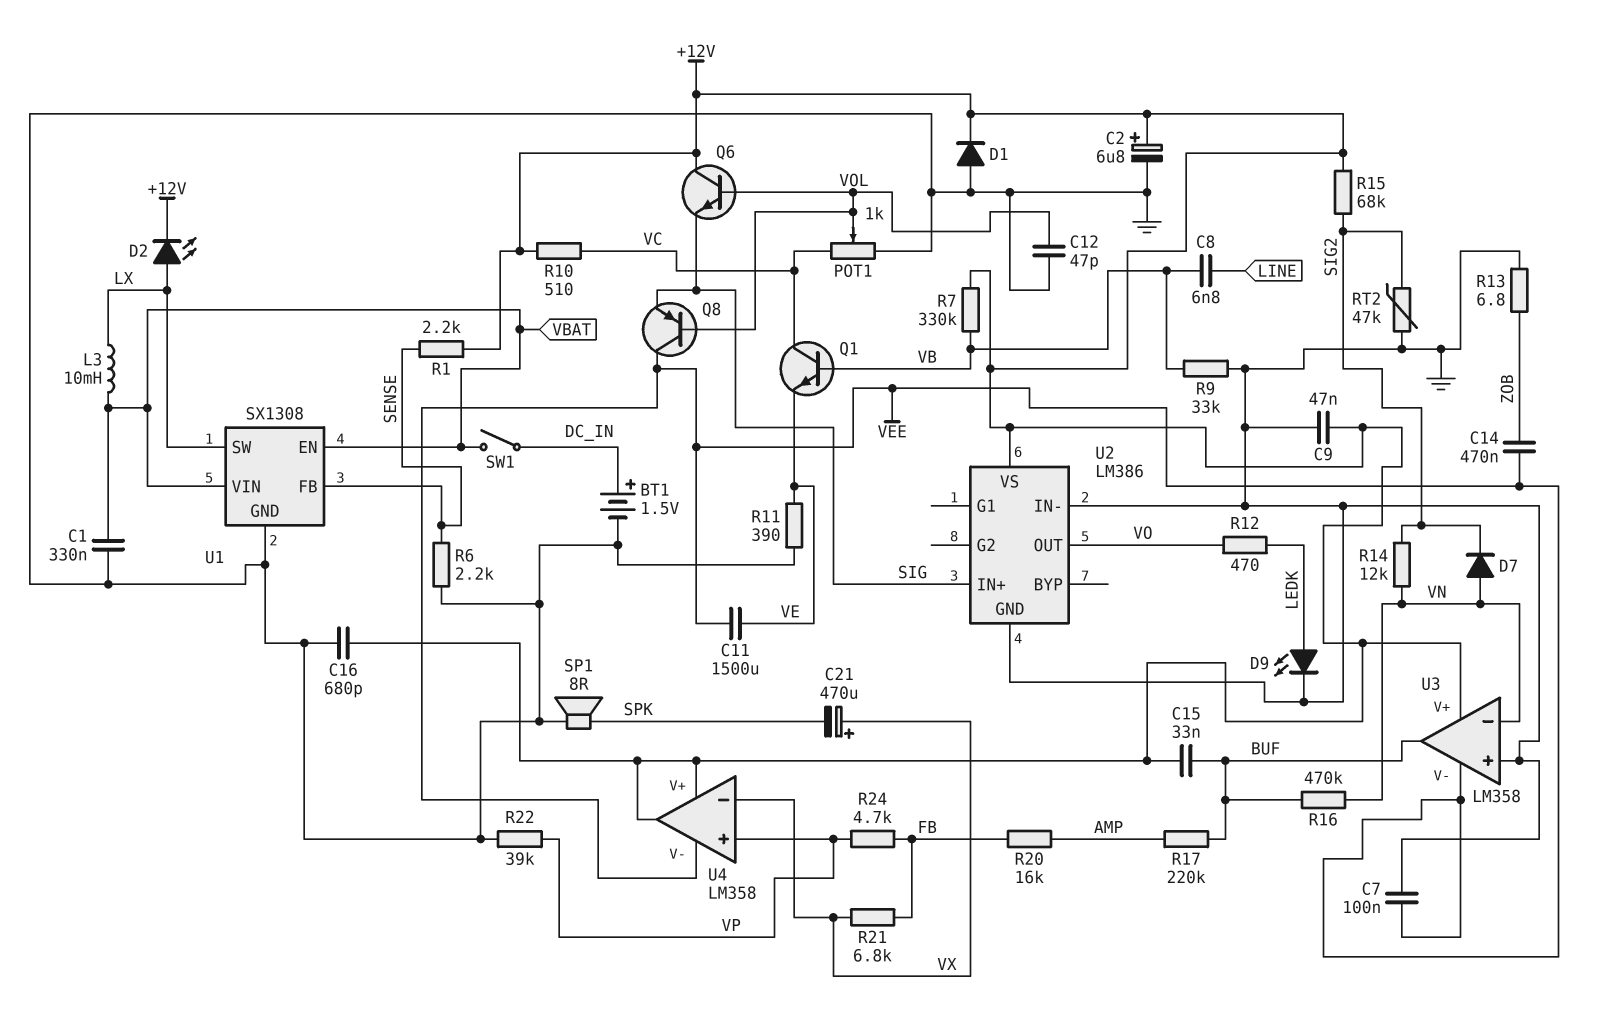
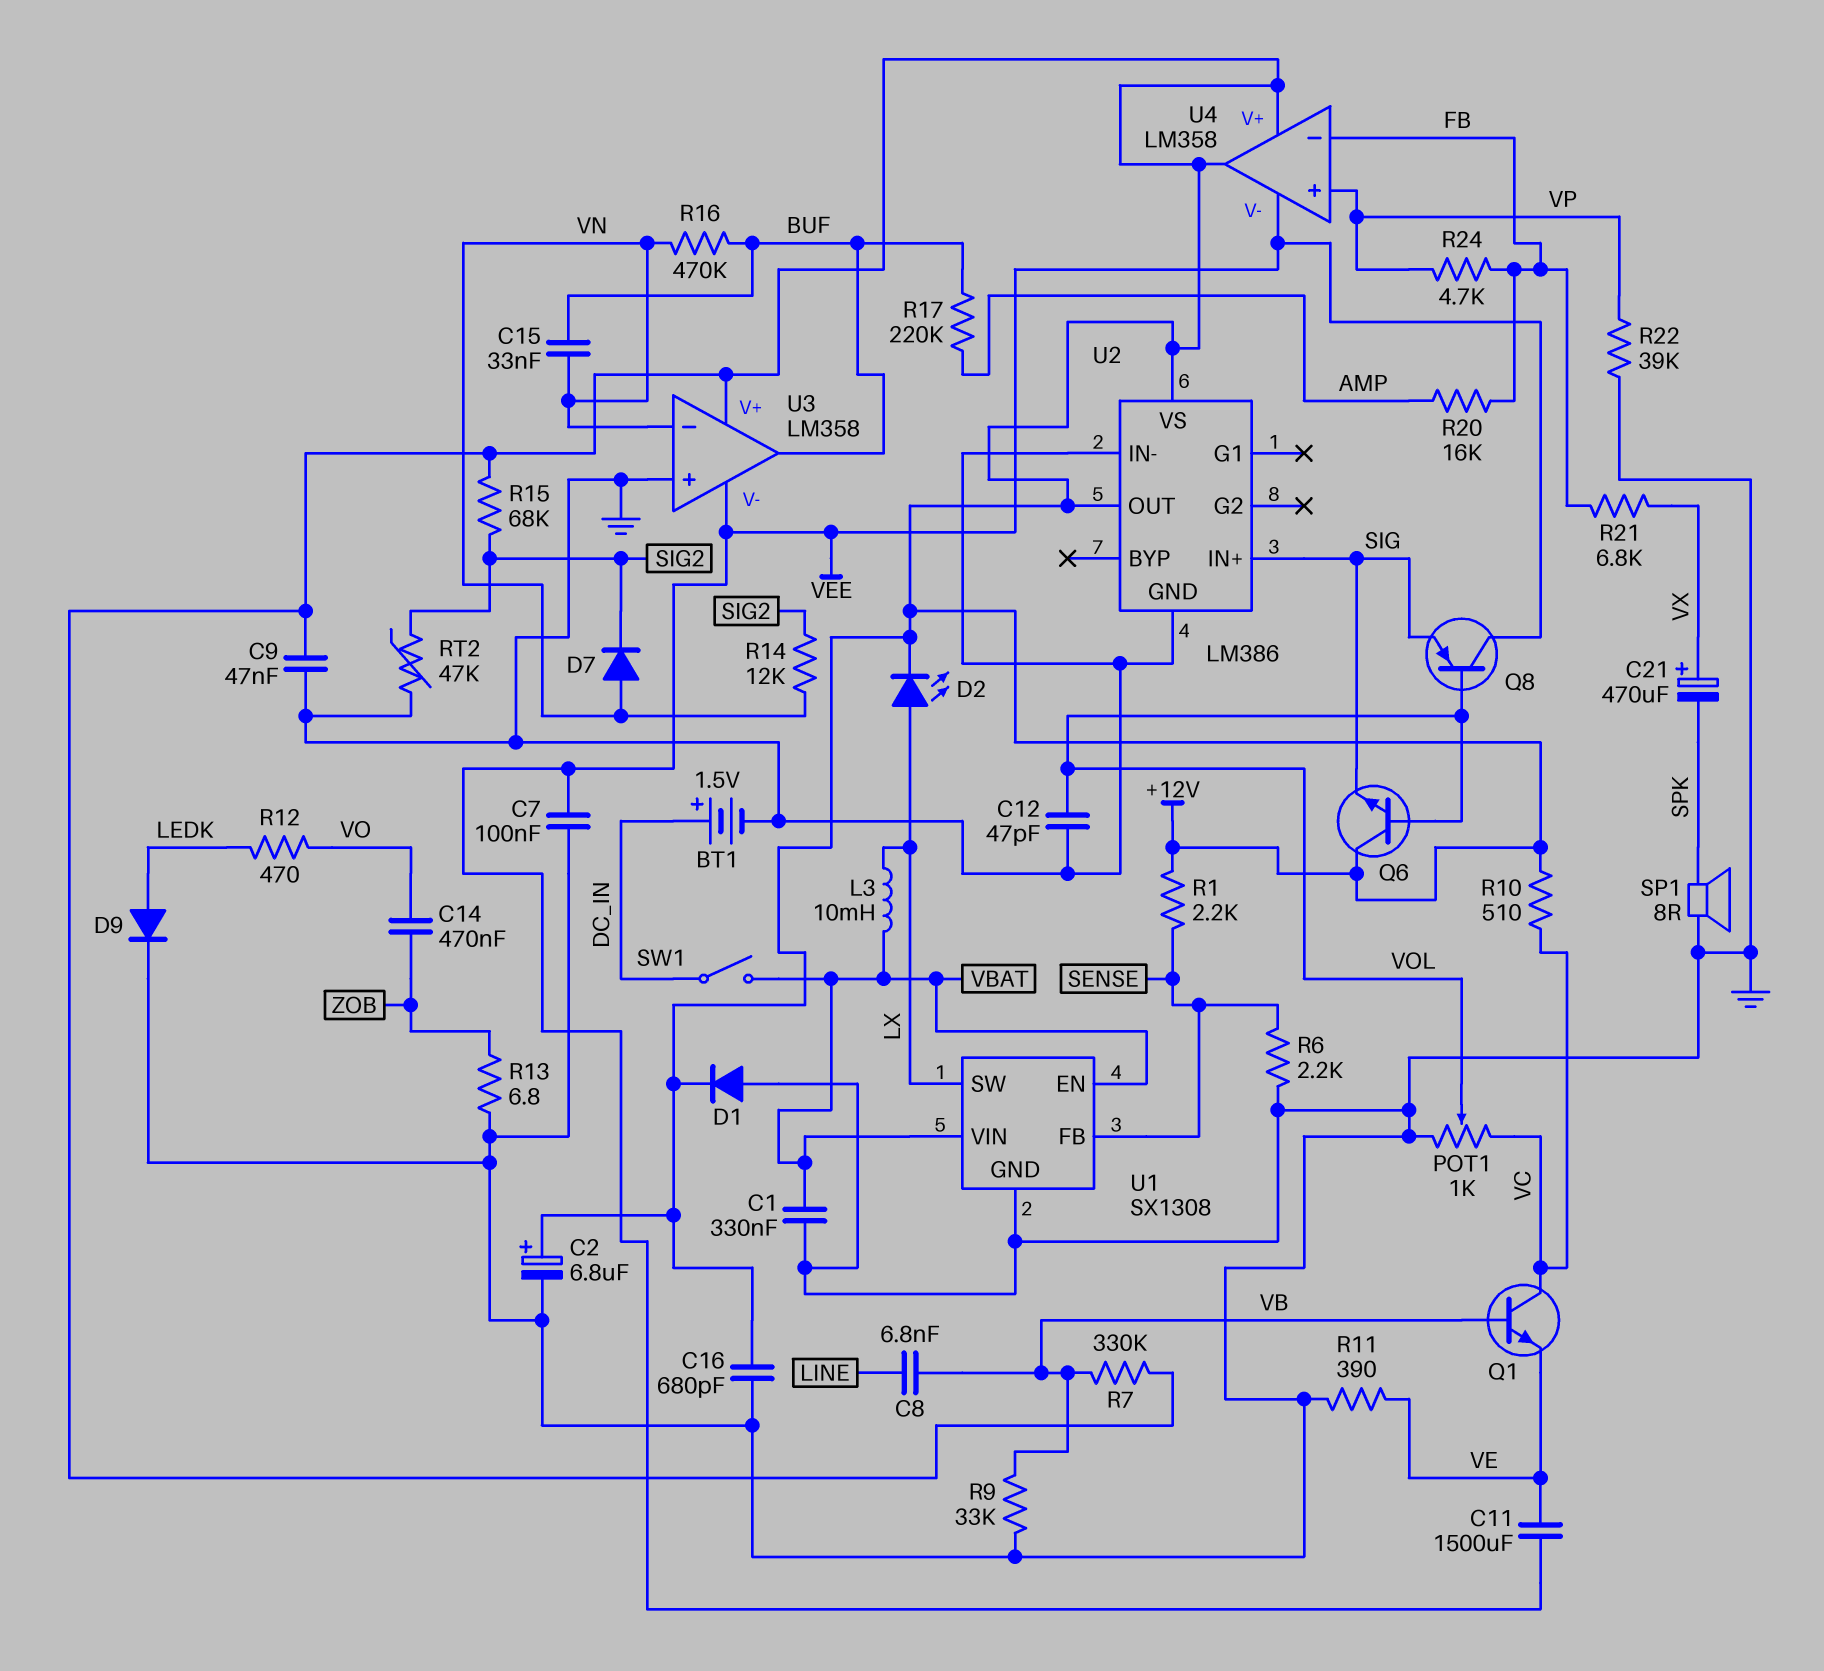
C14: 470nF (VEE, ZOB) -> 470nF (VO, ZOB)
C15: 33nF (+12V, BUF) -> 33nF (BUF, VN)
D9: LED (A LEDK, K GND) -> diode (A LEDK, K GND)
U2 pin OUT: VO -> +12V
U4 pin in-: VX -> FB

